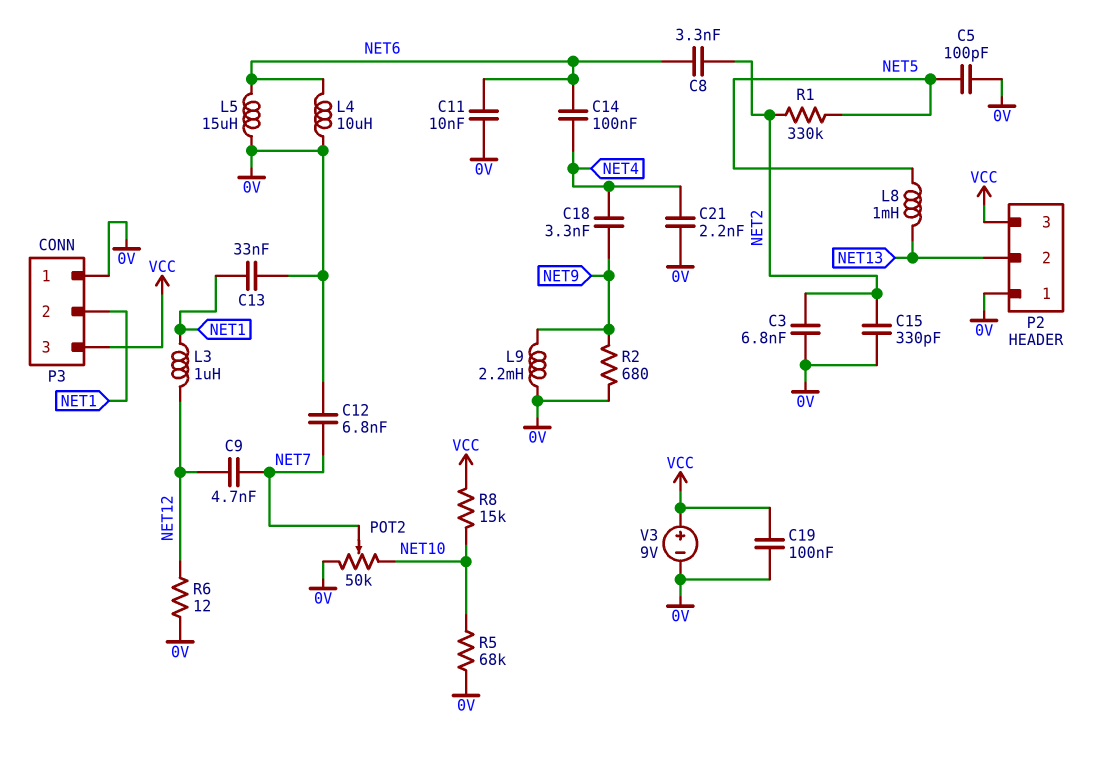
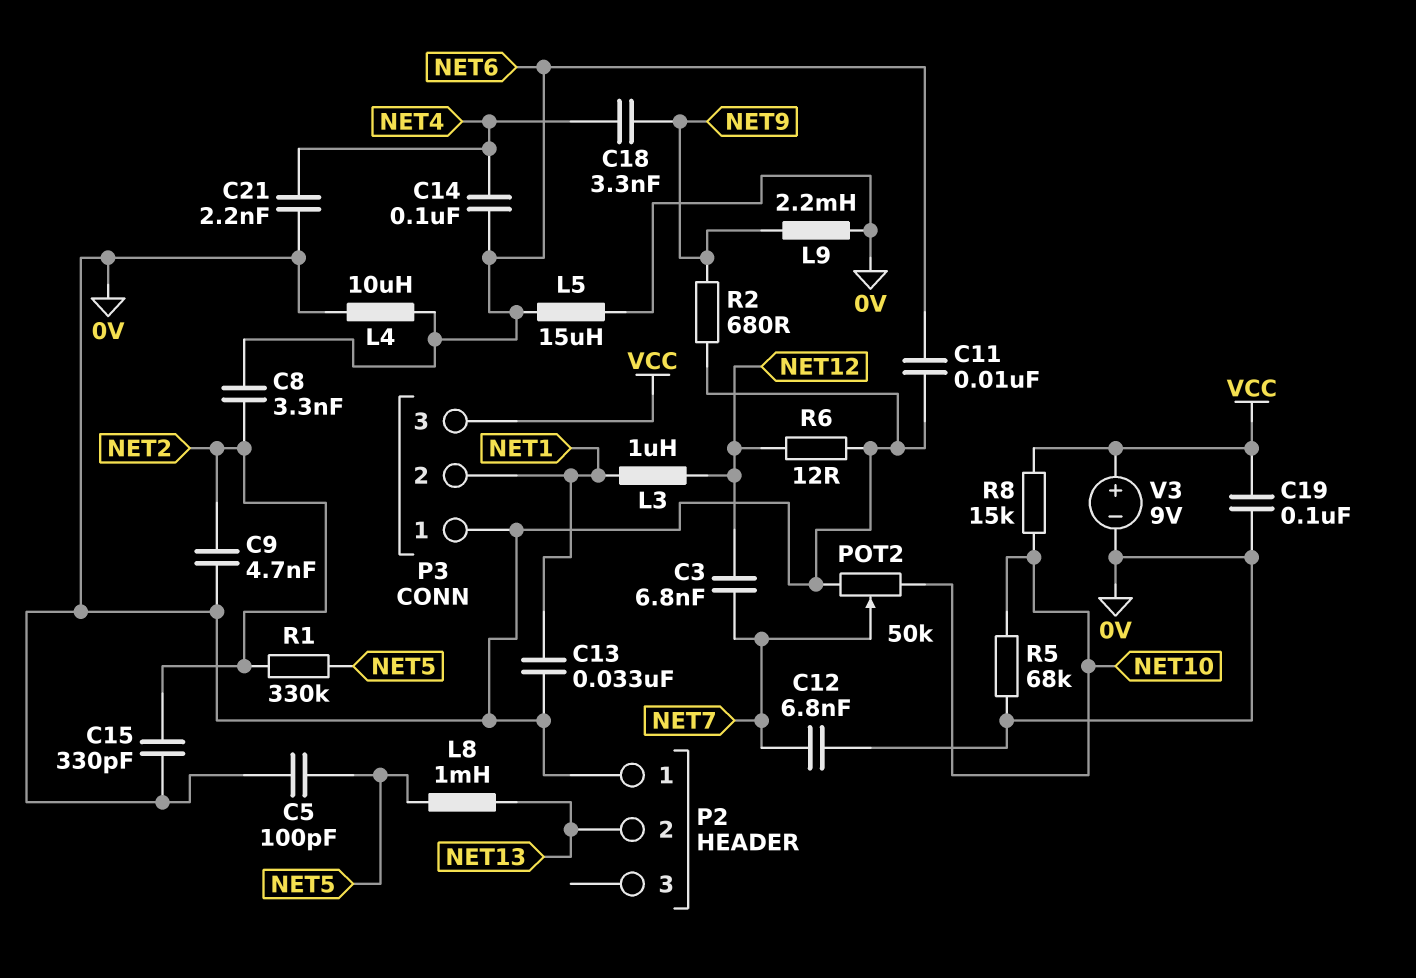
C3: 6.8nF (0V, NET2) -> 6.8nF (NET7, NET12)
C9: 4.7nF (NET7, NET12) -> 4.7nF (0V, NET2)
P2 pin 3: VCC -> none

